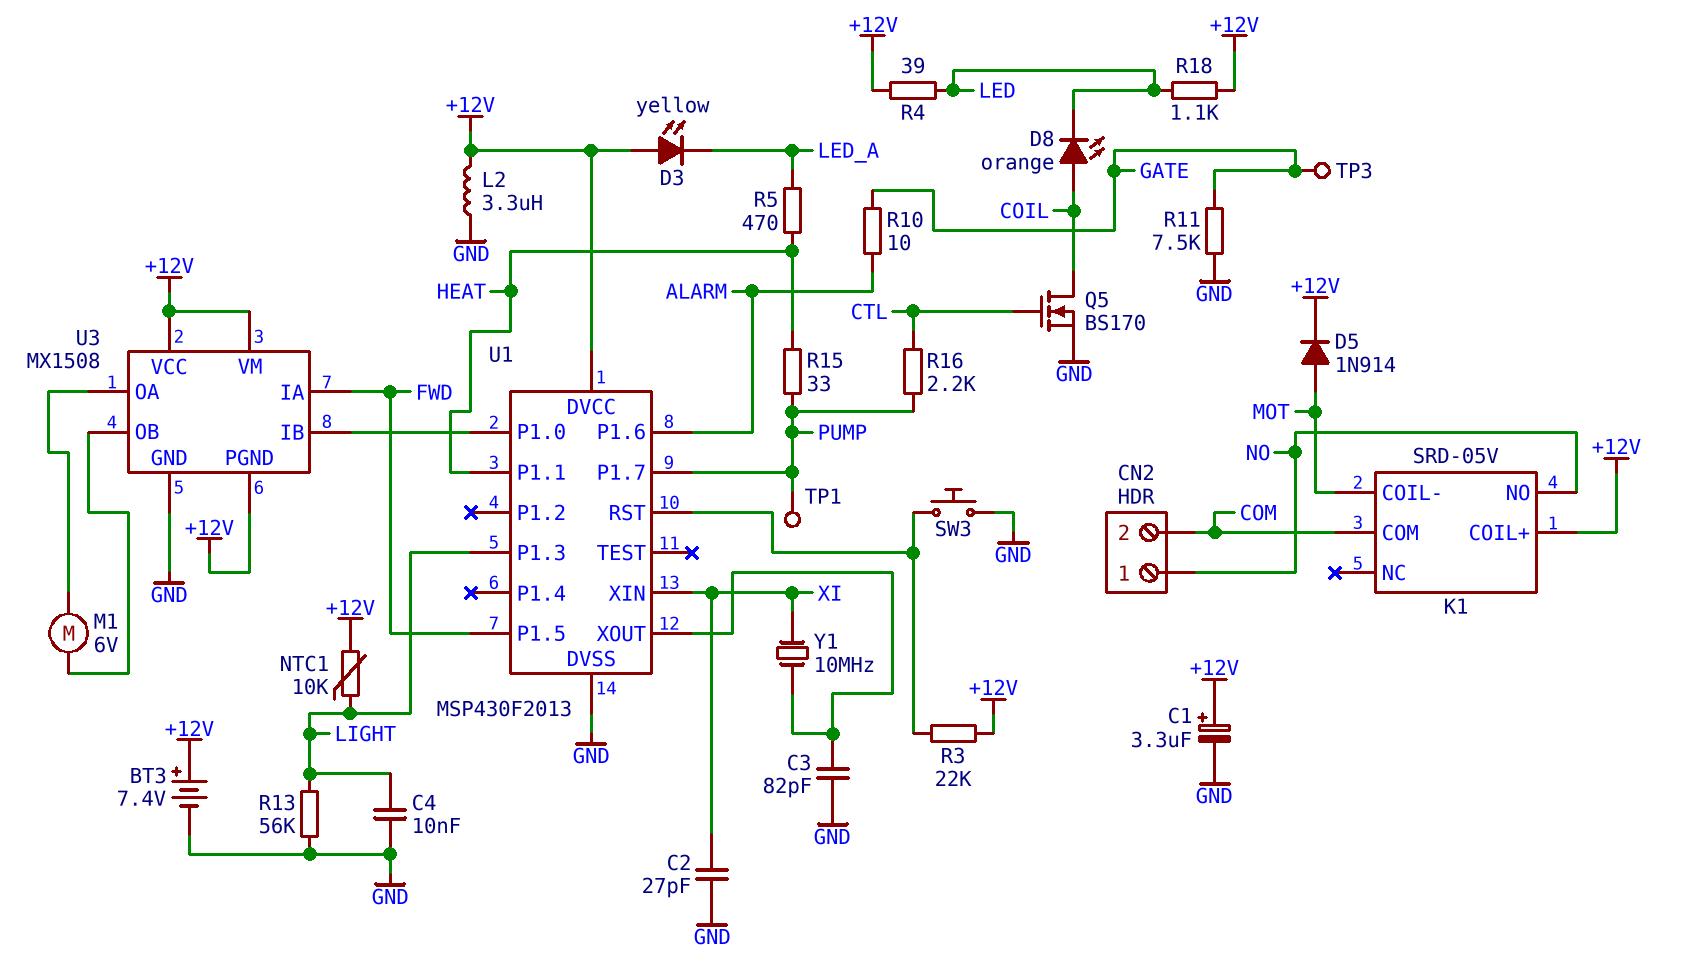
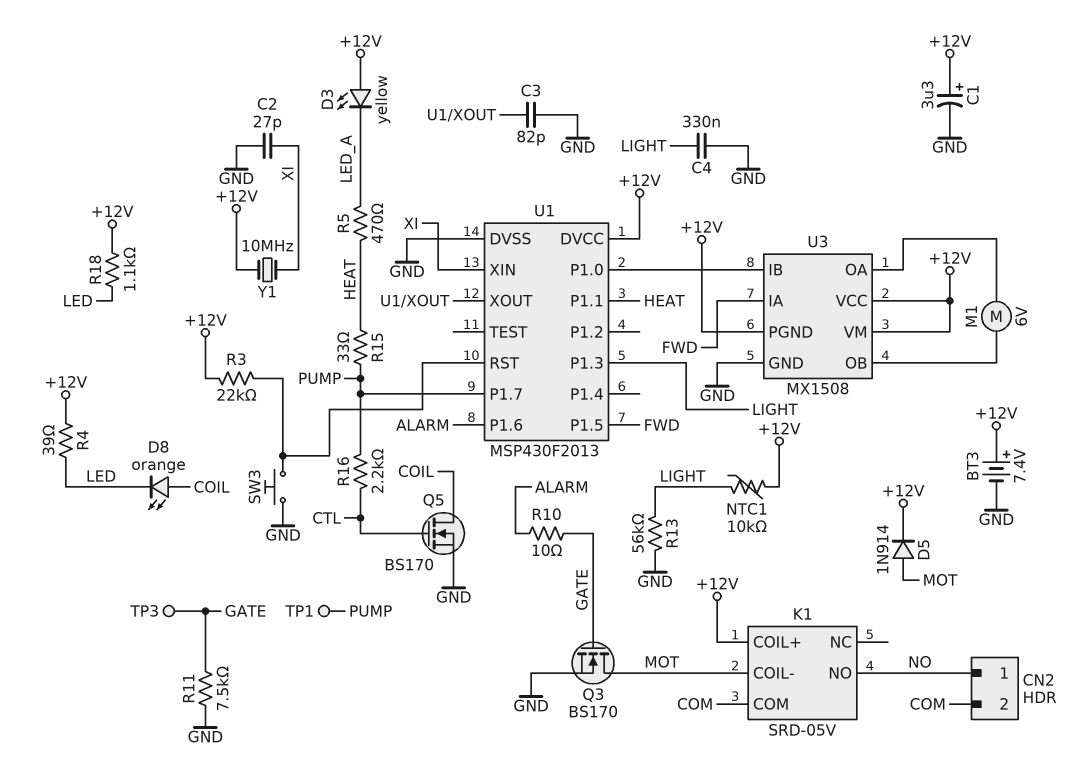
C4: 10nF (GND, LIGHT) -> 330nF (GND, LIGHT)
L2: 3.3uH (+12V, GND) -> none
Q3: none -> NMOS BS170 (G GATE, D MOT, S GND)
Y1: 10MHz (U1/XOUT, XI) -> 10MHz (+12V, XI)

